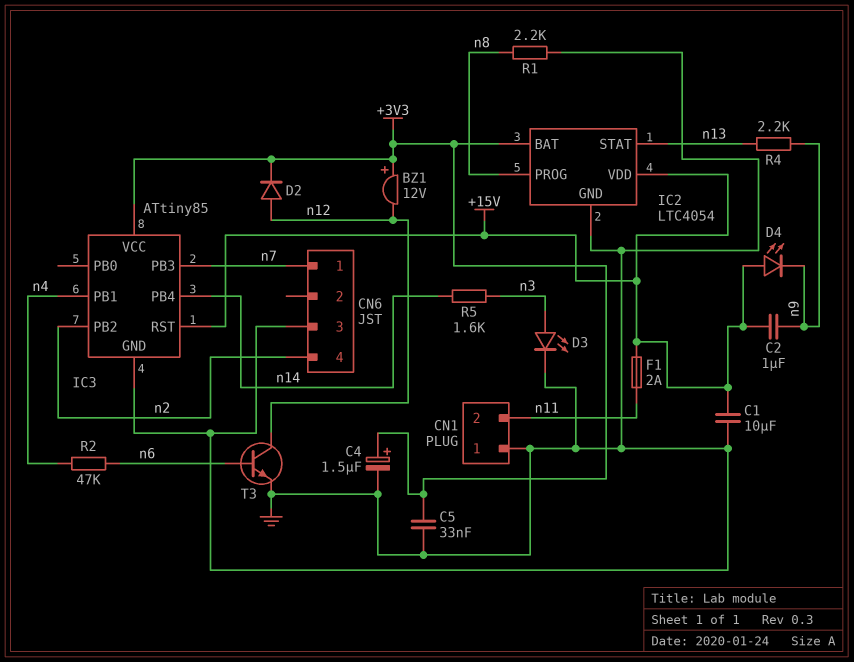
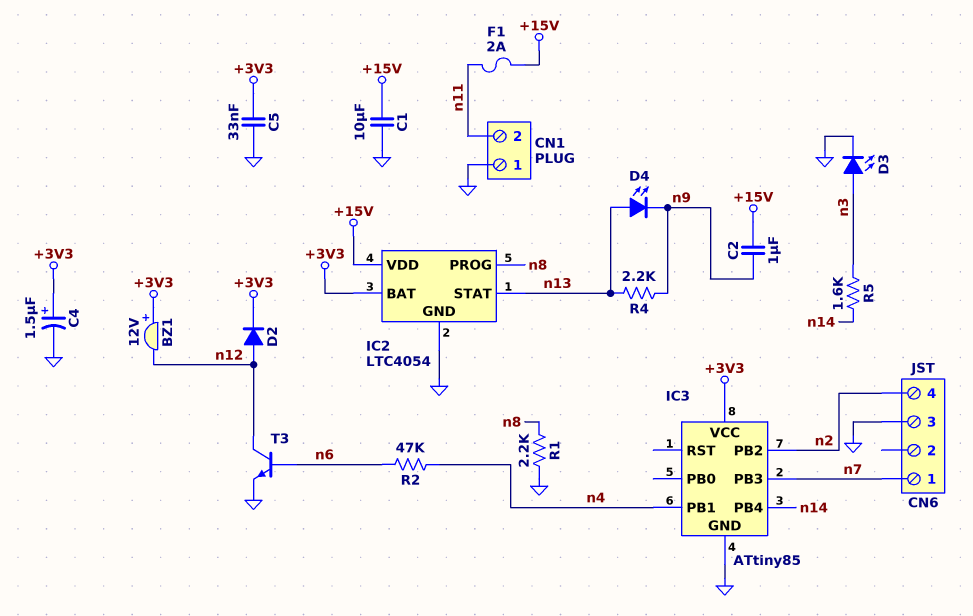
D4: LED (A +15V, K n9) -> LED (A n13, K n9)
IC3 pin RST: +15V -> none

